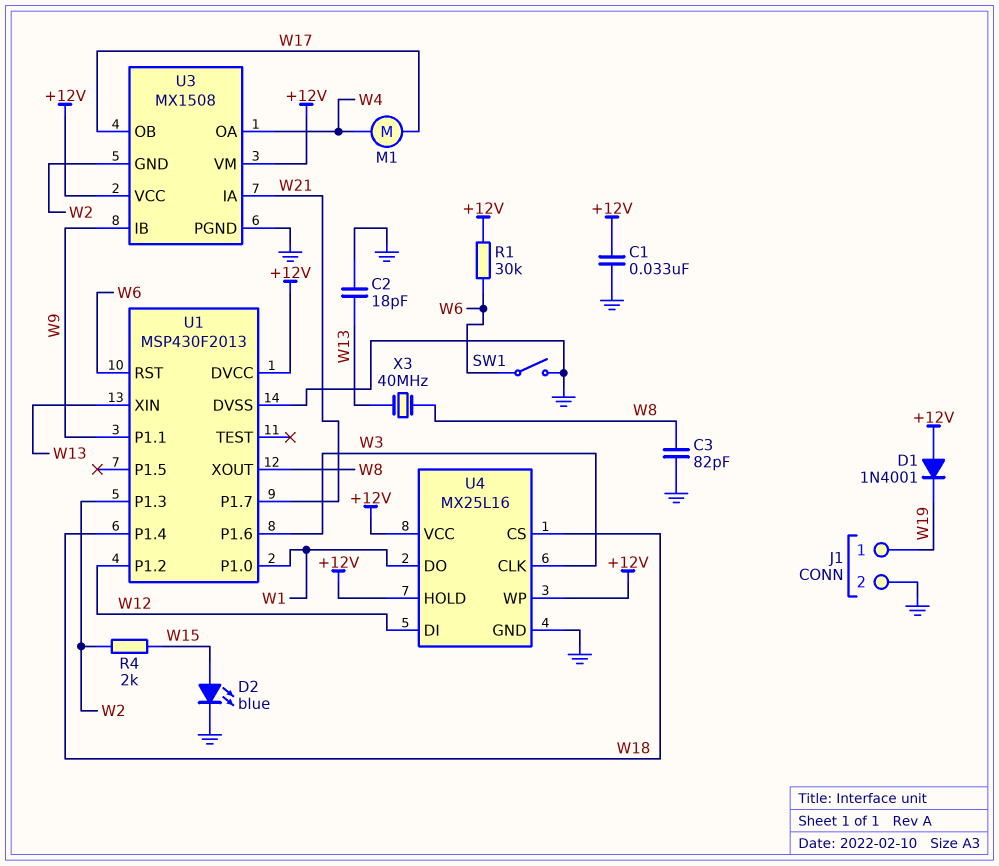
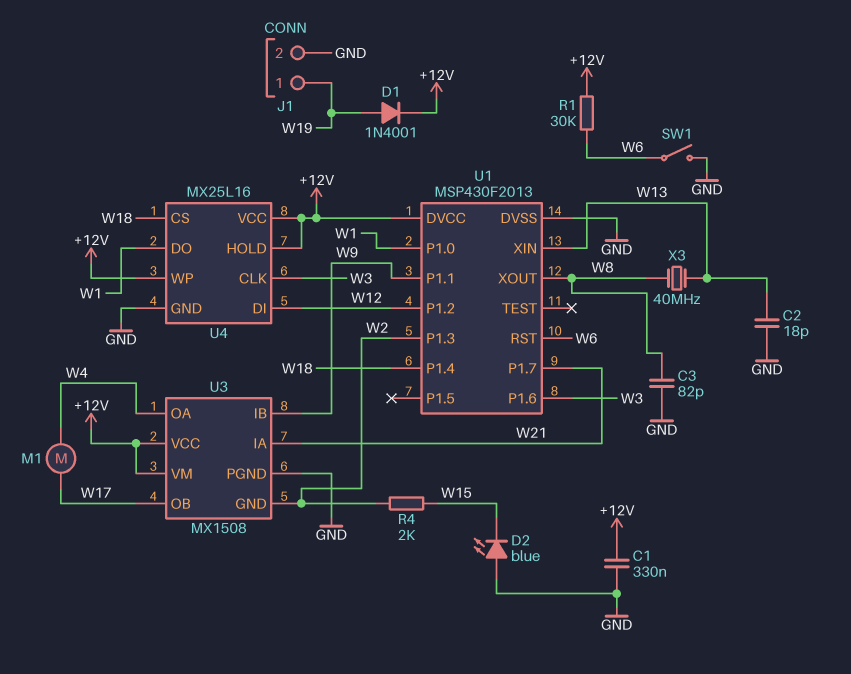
C1: 33nF (+12V, GND) -> 330nF (+12V, GND)
D1: diode 1N4001 (A +12V, K W19) -> diode 1N4001 (A W19, K +12V)
D2: LED blue (A W15, K GND) -> LED blue (A GND, K W15)

